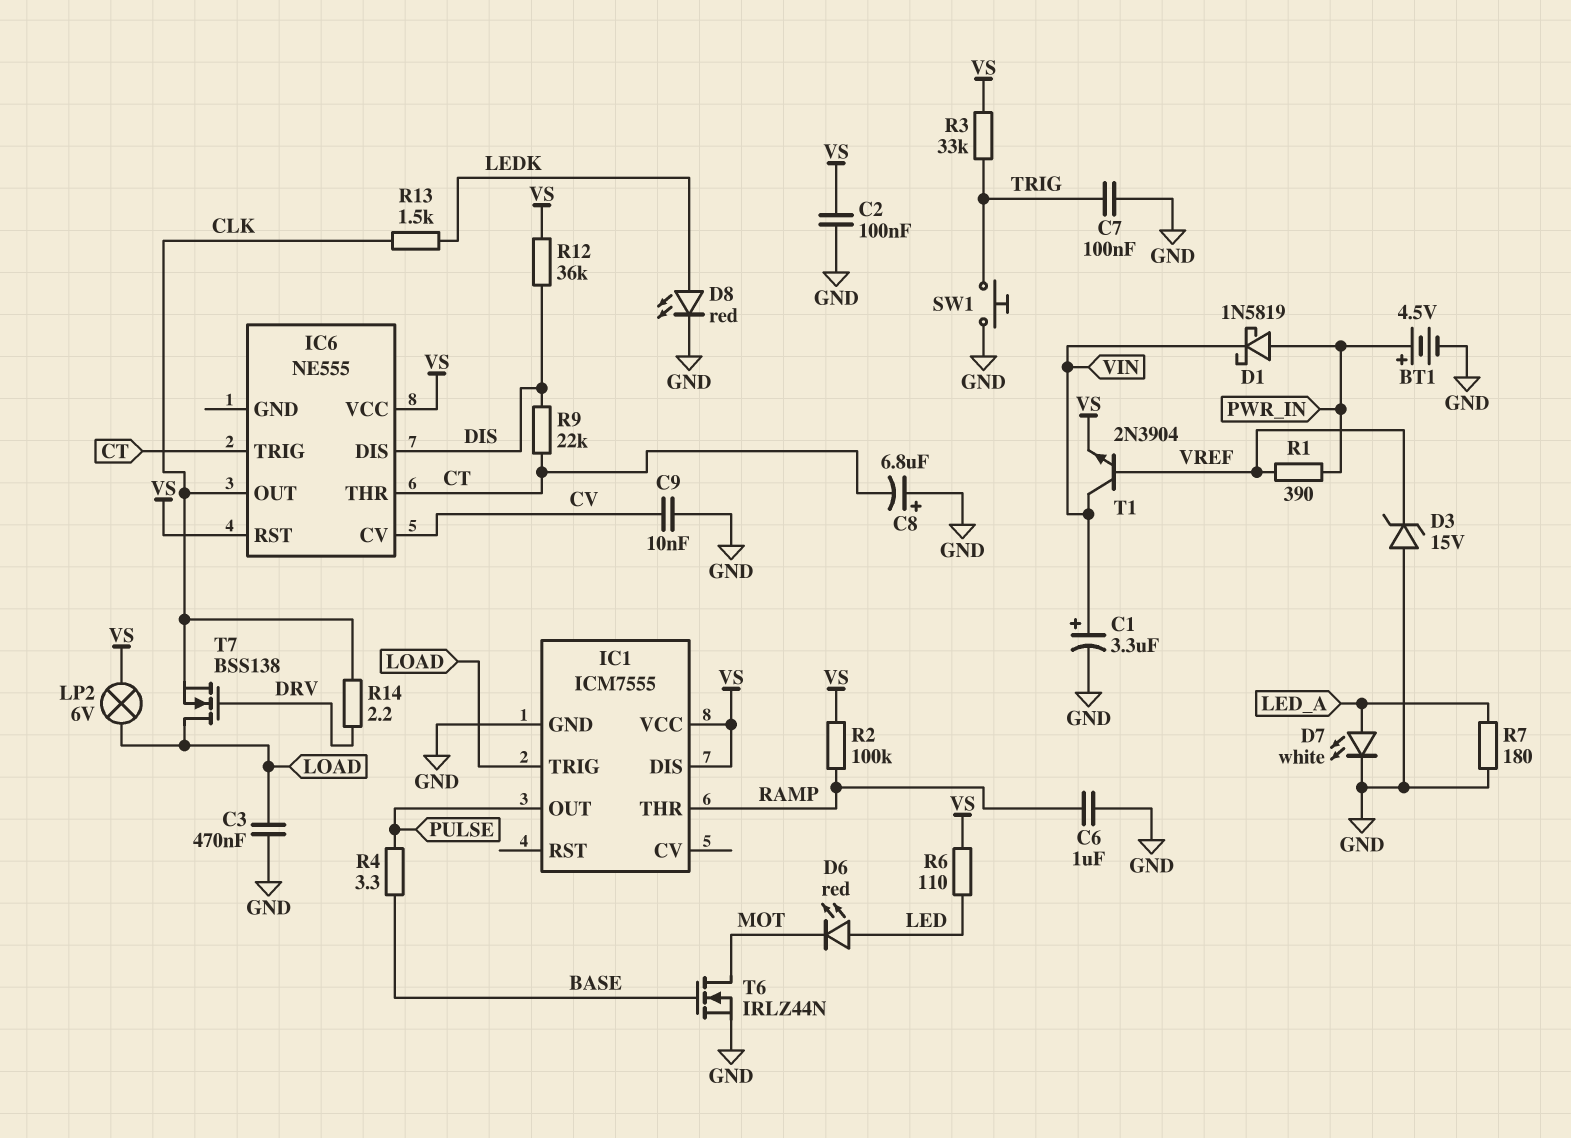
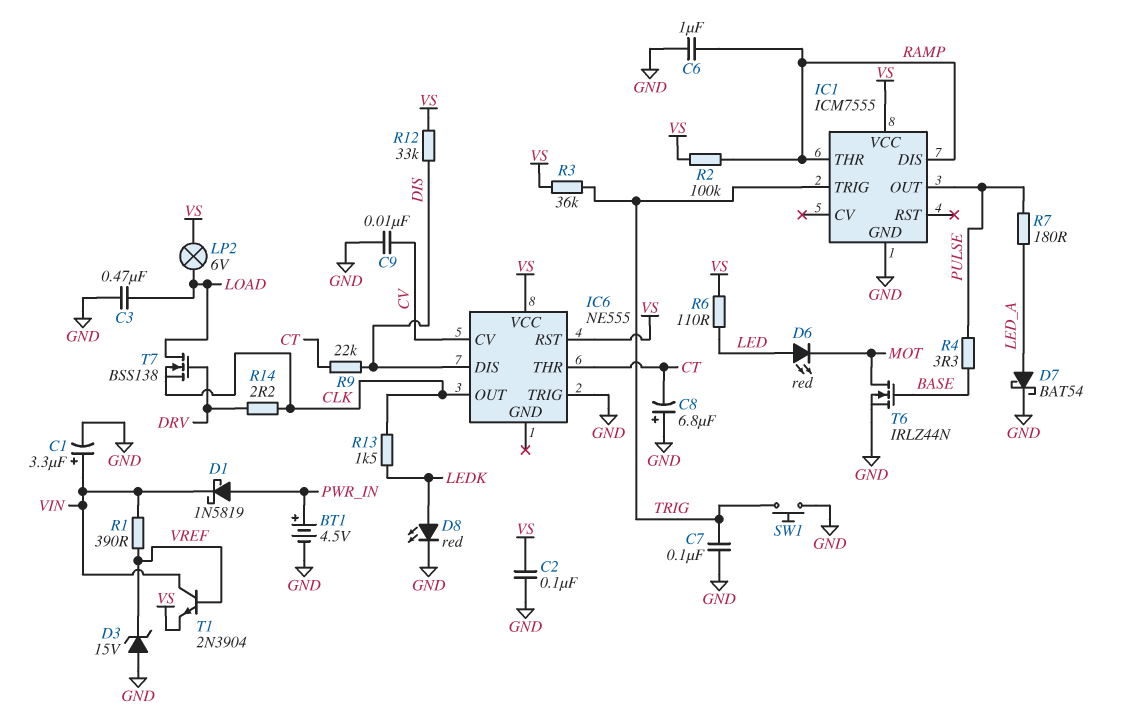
D7: LED white (A LED_A, K GND) -> schottky BAT54 (A LED_A, K GND)
IC1 pin DIS: VS -> RAMP
IC1 pin TRIG: LOAD -> TRIG
IC6 pin TRIG: CT -> GND
R1: 390 (PWR_IN, VREF) -> 390 (VIN, VREF)
R3: 33k (TRIG, VS) -> 36k (TRIG, VS)
R7: 180 (GND, LED_A) -> 180 (LED_A, PULSE)
R12: 36k (DIS, VS) -> 33k (DIS, VS)

